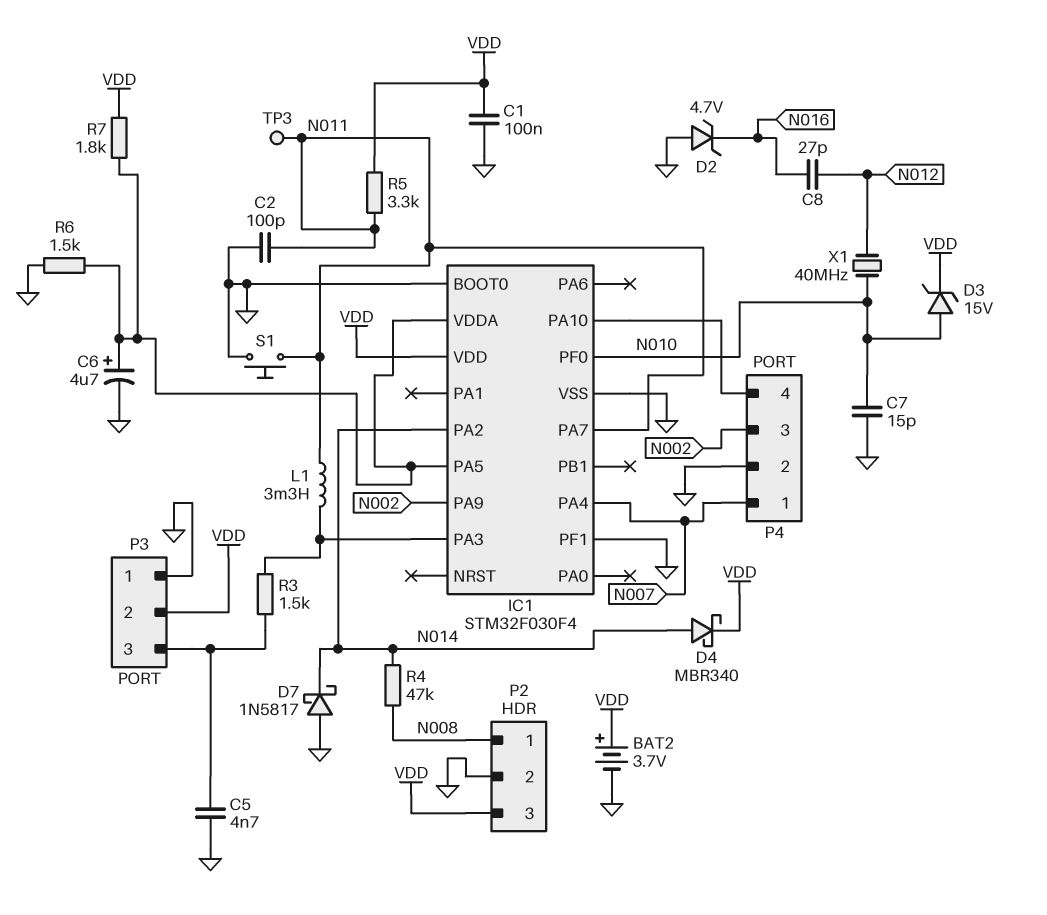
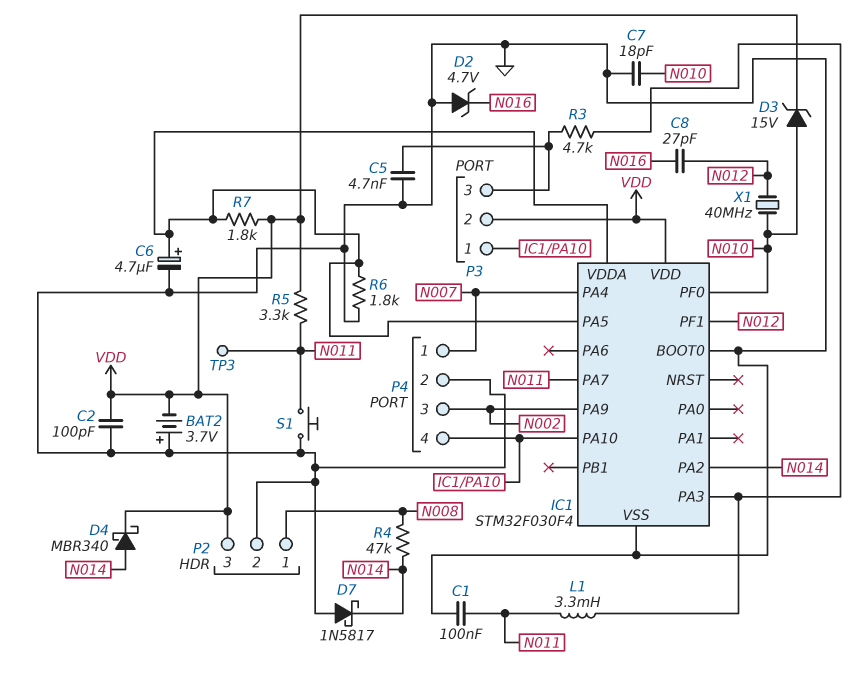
BAT2: 3.7V (plus VDD, minus GND) -> 3.7V (plus GND, minus VDD)
C1: 100nF (GND, VDD) -> 100nF (GND, N011)
C2: 100pF (GND, N011) -> 100pF (GND, VDD)
C7: 15pF (GND, N010) -> 18pF (GND, N010)
IC1 pin PF1: GND -> N012
P3 pin 1: GND -> IC1/PA10
R3: 1.5k (IC1/PA3, P3/3) -> 4.7k (IC1/PA3, P3/3)
R6: 1.5k (GND, IC1/PA5) -> 1.8k (GND, IC1/PA5)

